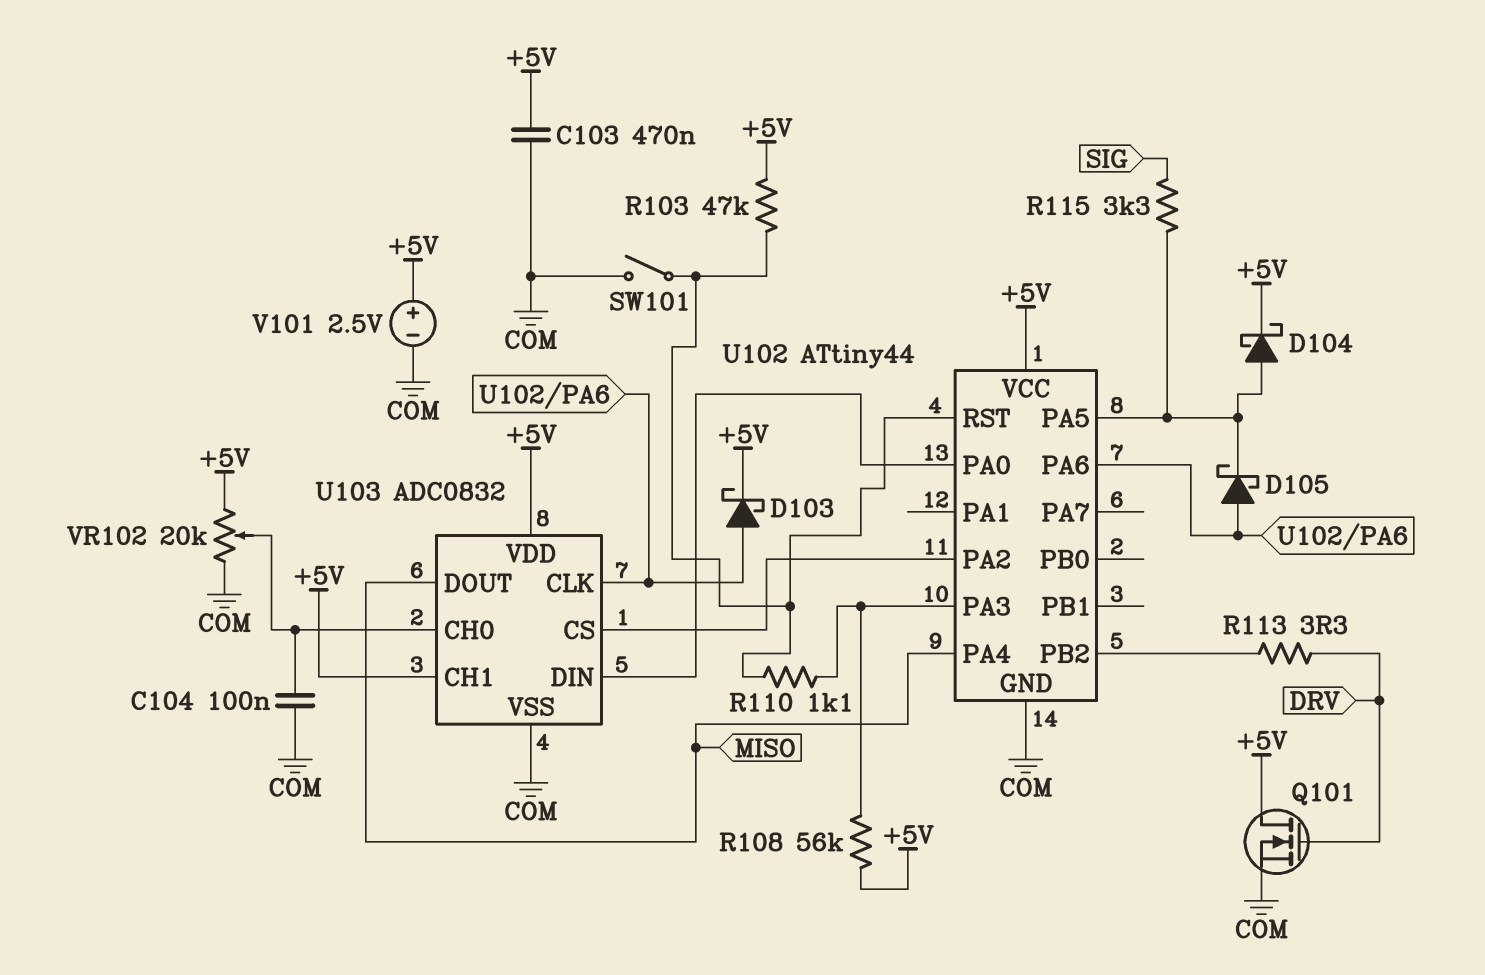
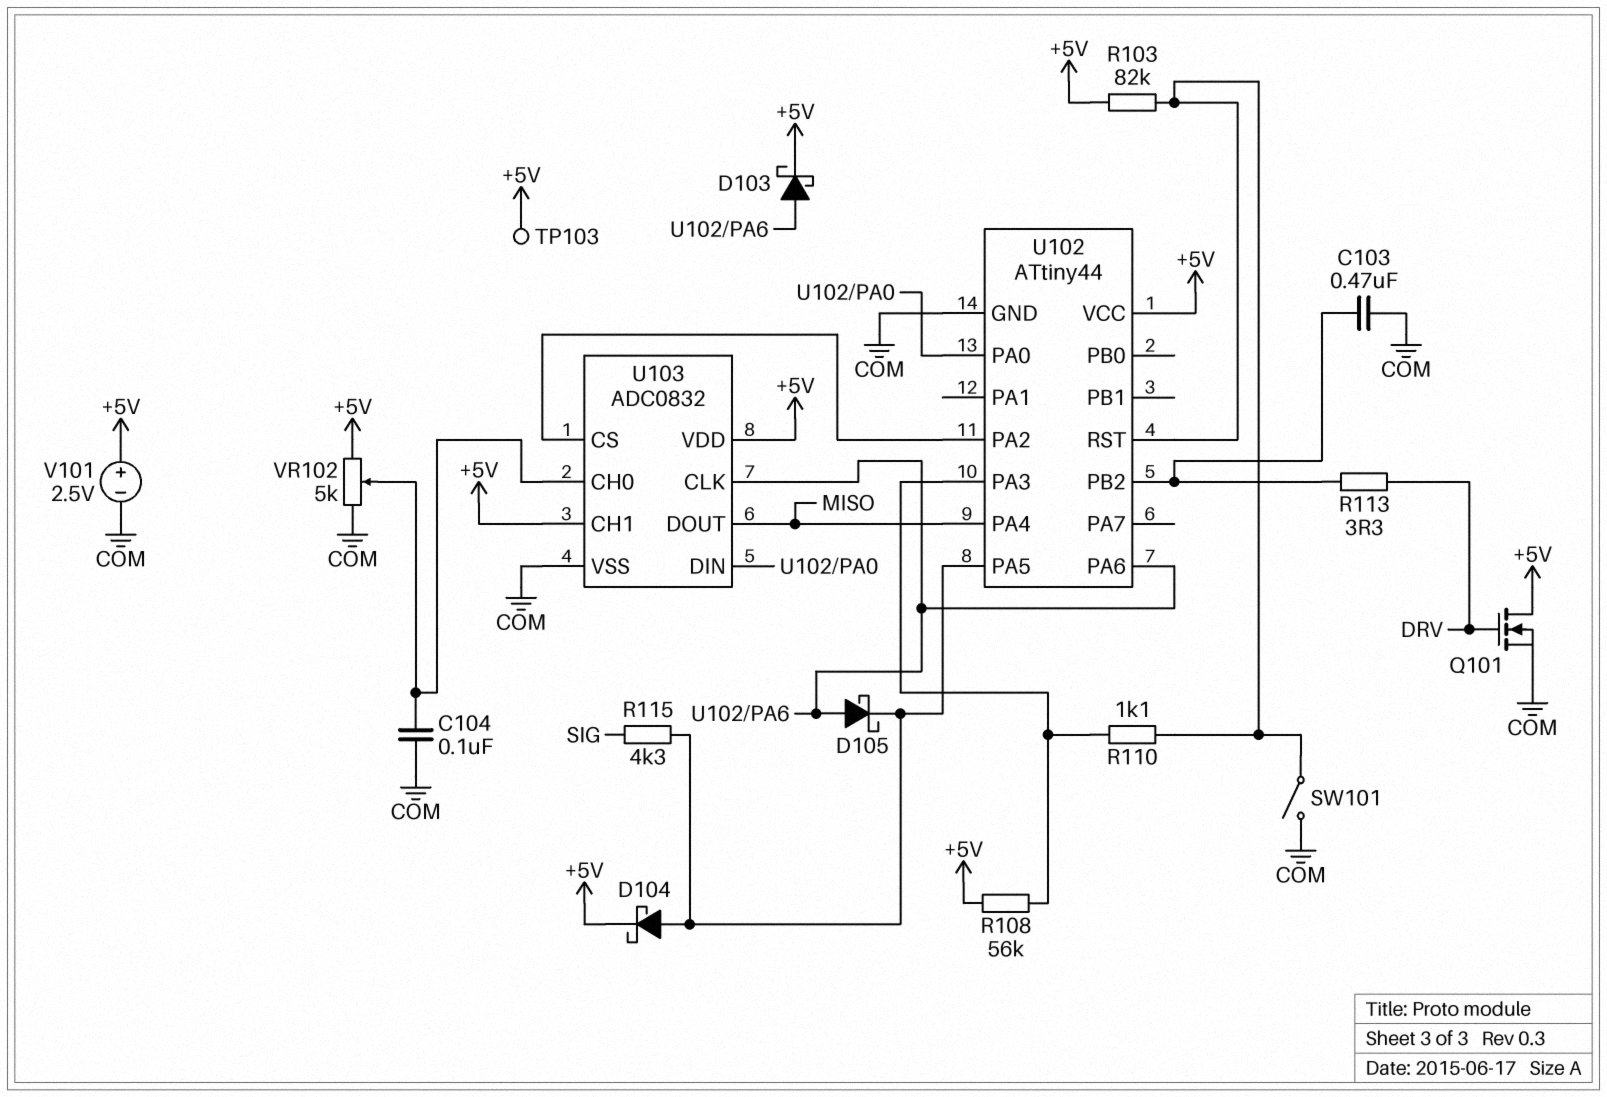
C103: 470nF (+5V, COM) -> 470nF (COM, U102/PB2)
R103: 47k (+5V, U102/RST) -> 82k (+5V, U102/RST)
R115: 3.3k (SIG, U102/PA5) -> 4.3k (SIG, U102/PA5)
TP103: none -> test point (+5V)
VR102: 20k (+5V, COM, wiper U103/CH0) -> 5k (+5V, COM, wiper U103/CH0)

